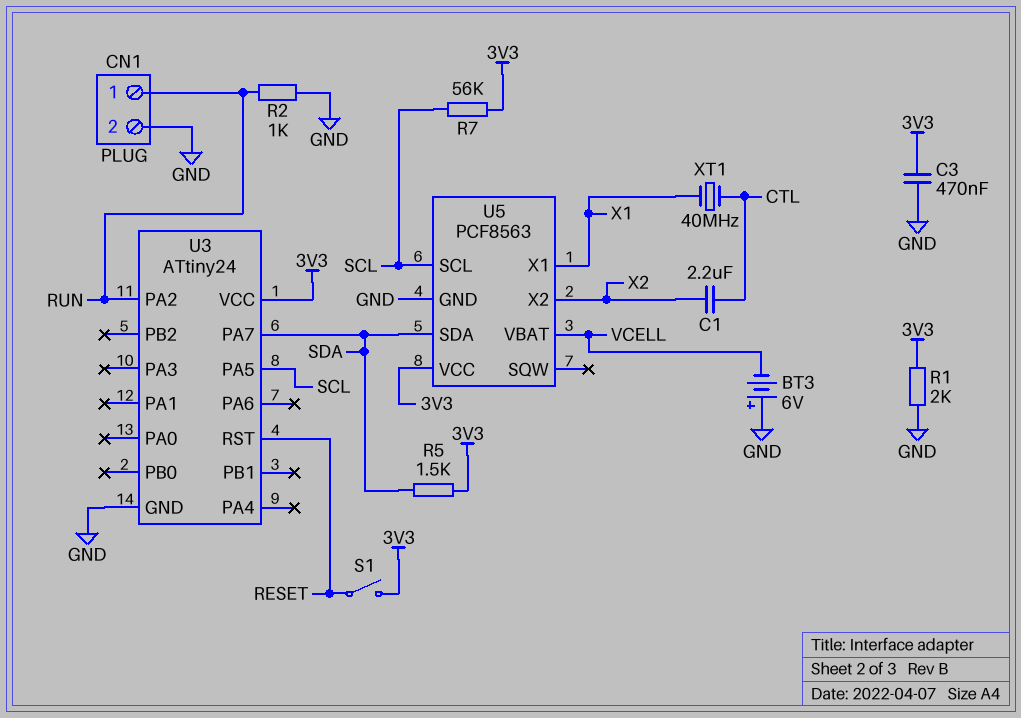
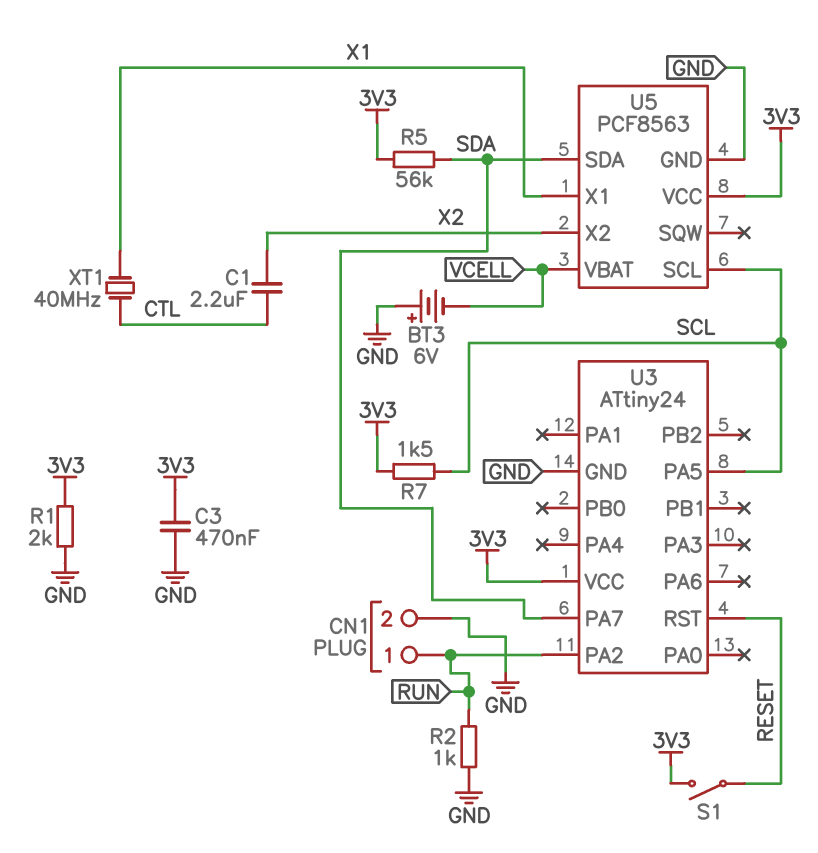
R5: 1.5k (3V3, SDA) -> 56k (3V3, SDA)
R7: 56k (3V3, SCL) -> 1.5k (3V3, SCL)

